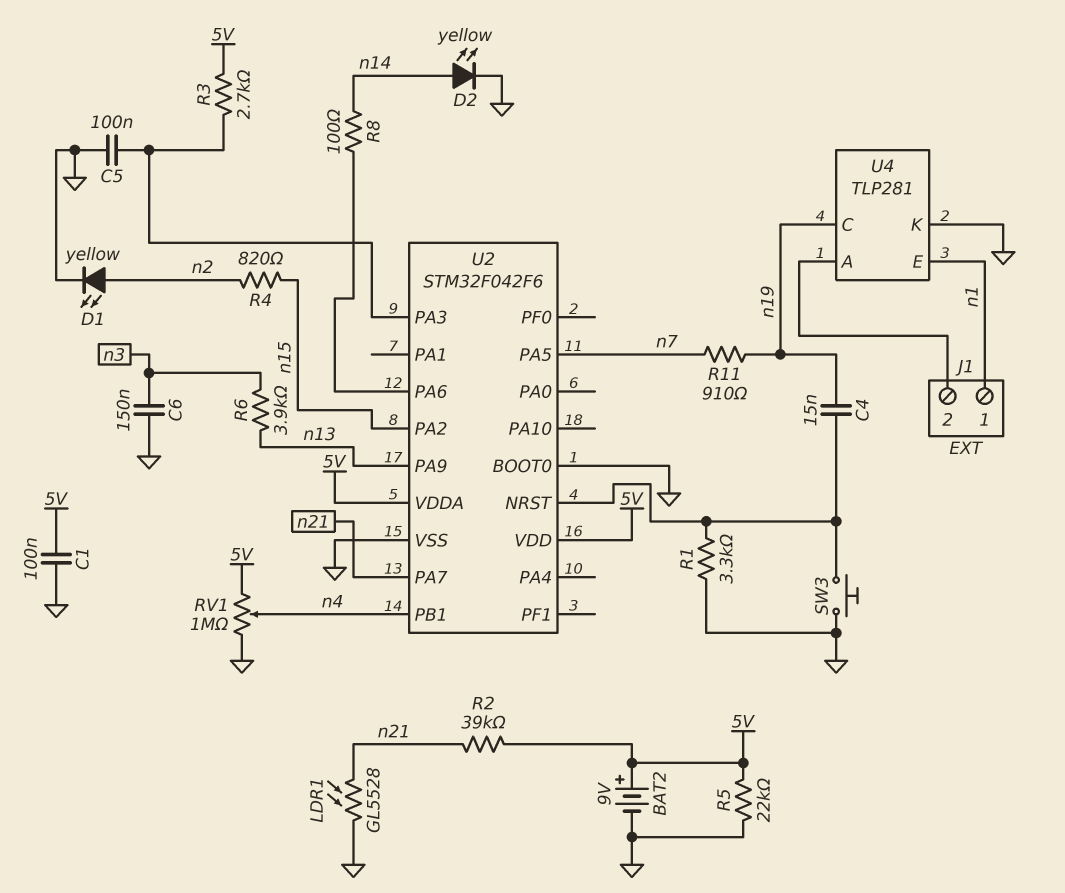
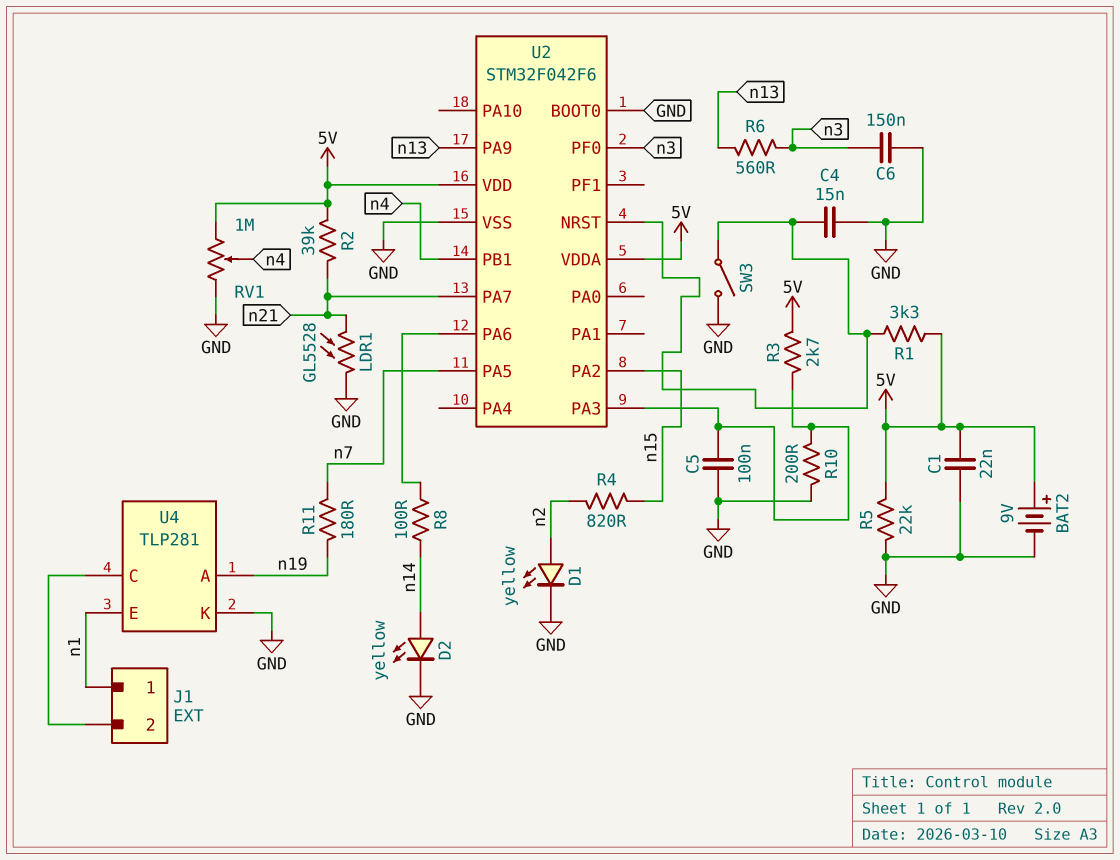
C1: 100nF (5V, GND) -> 22nF (5V, GND)
C4: 15nF (U2/NRST, n19) -> 15nF (GND, U2/NRST)
R1: 3.3k (GND, U2/NRST) -> 3.3k (5V, U2/NRST)
R6: 3.9k (n3, n13) -> 560 (n3, n13)
R10: none -> 200 (GND, U2/PA3)
R11: 910 (n7, n19) -> 180 (n7, n19)
SW3: button (GND, U2/NRST) -> switch (GND, U2/NRST)
U2 pin PF0: none -> n3
U4 pin A: J1/2 -> n19
U4 pin C: n19 -> J1/2

